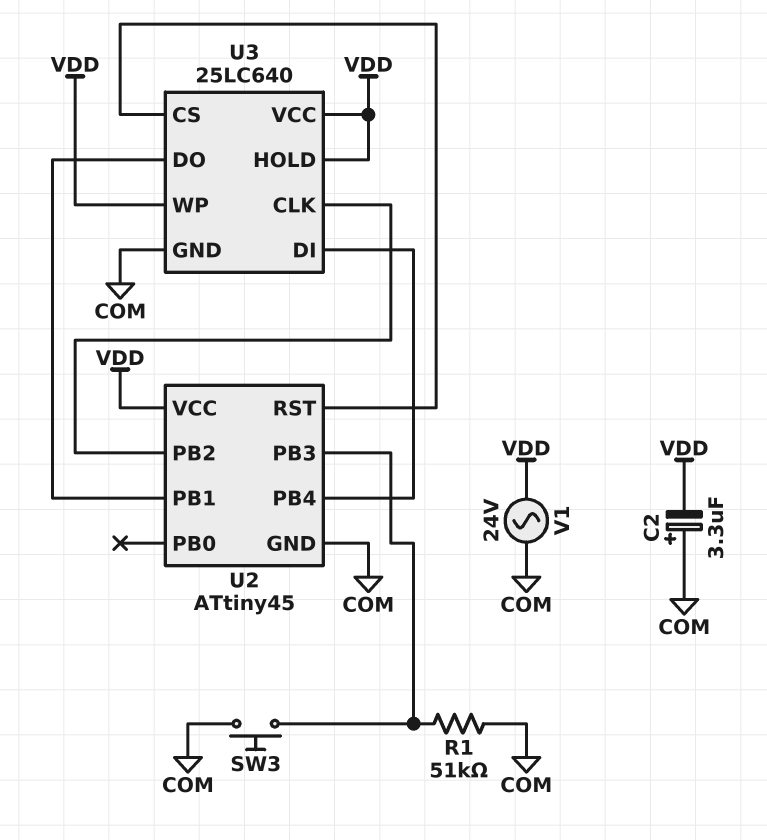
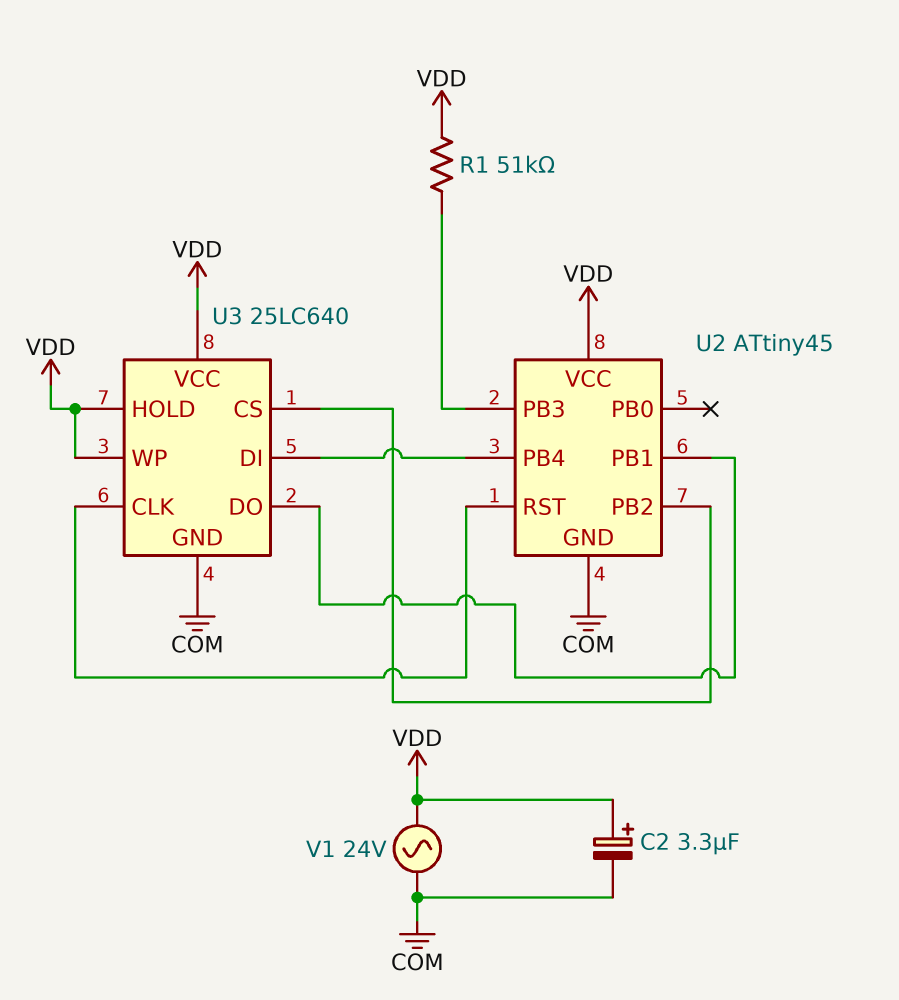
C2: 3.3uF (plus COM, minus VDD) -> 3.3uF (plus VDD, minus COM)
R1: 51k (COM, U2/PB3) -> 51k (U2/PB3, VDD)
SW3: button (COM, U2/PB3) -> none
U3 pin CLK: U2/PB2 -> U2/RST
U3 pin CS: U2/RST -> U2/PB2

